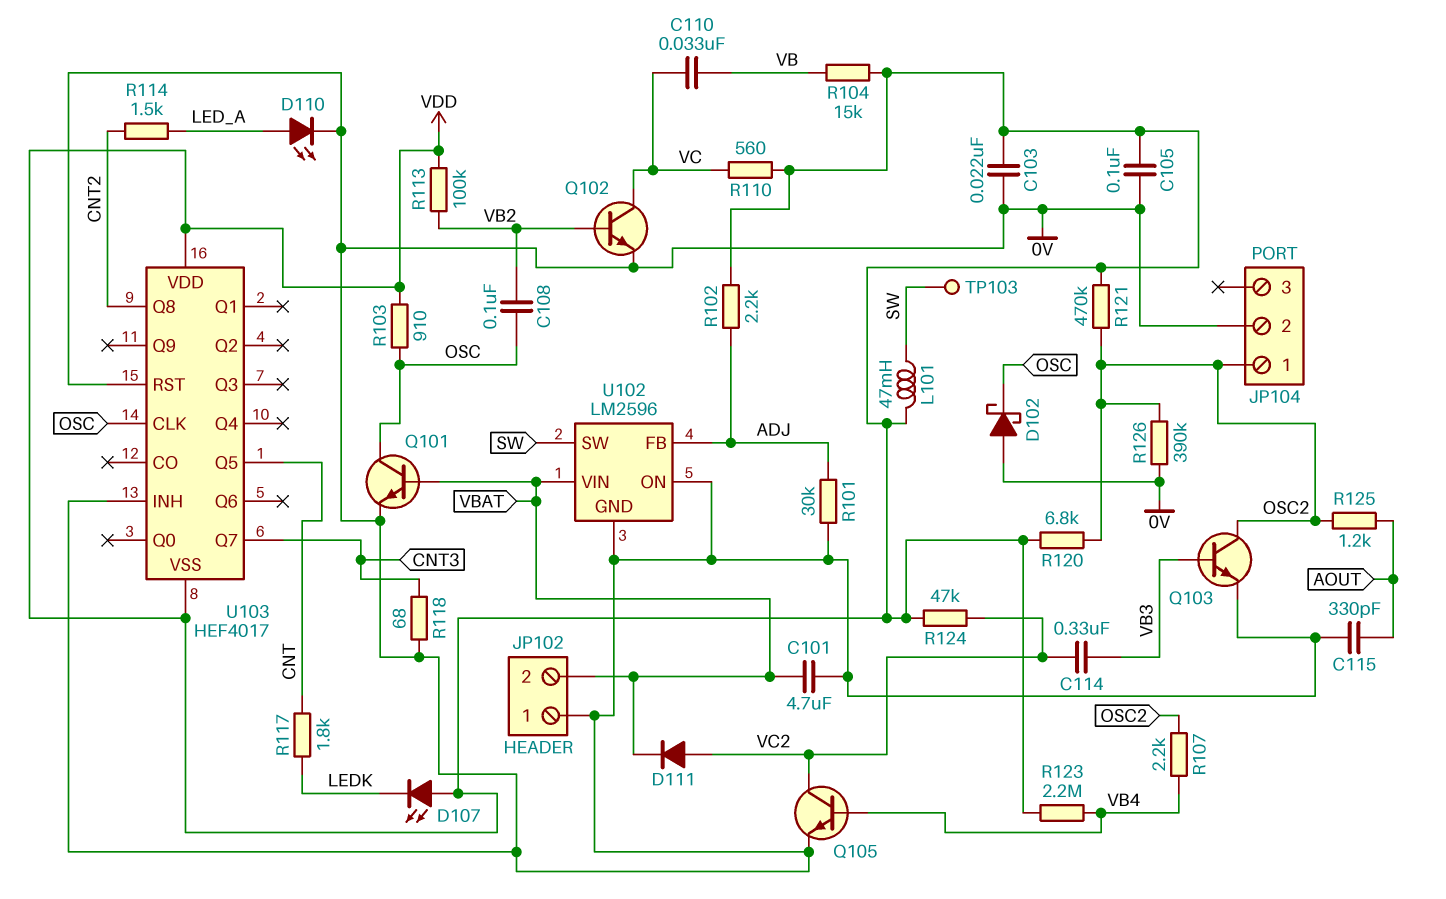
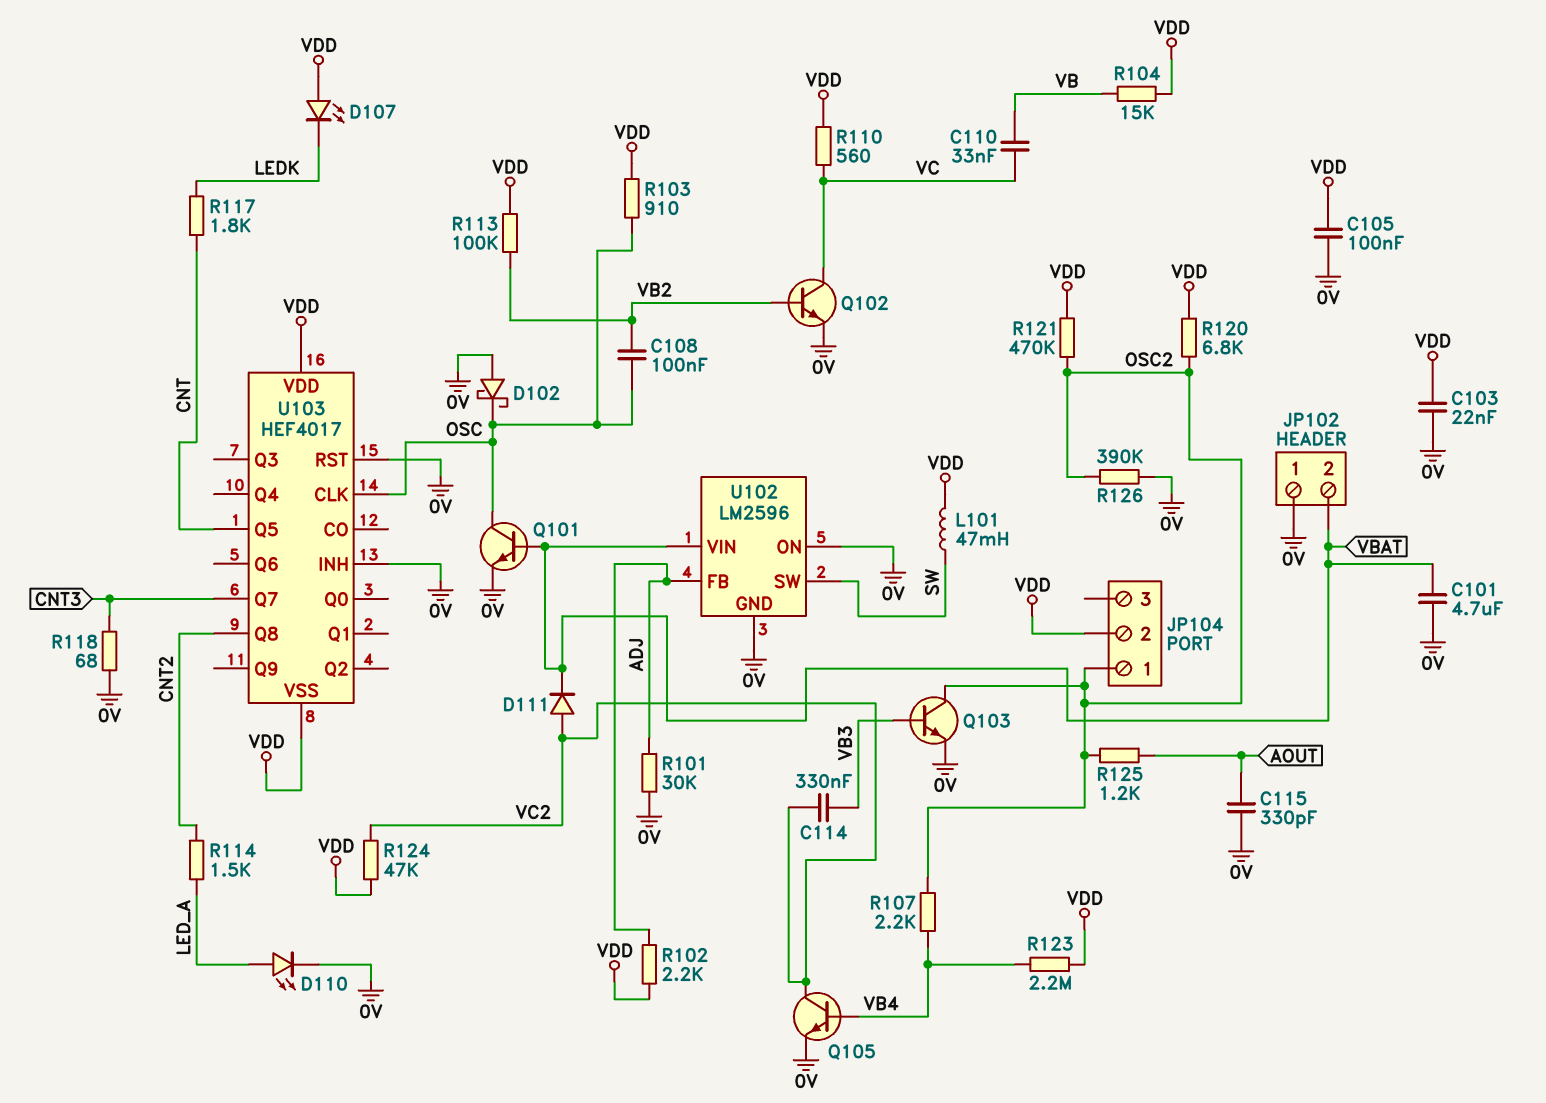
JP104 pin 2: 0V -> VDD
TP103: test point (SW) -> none

